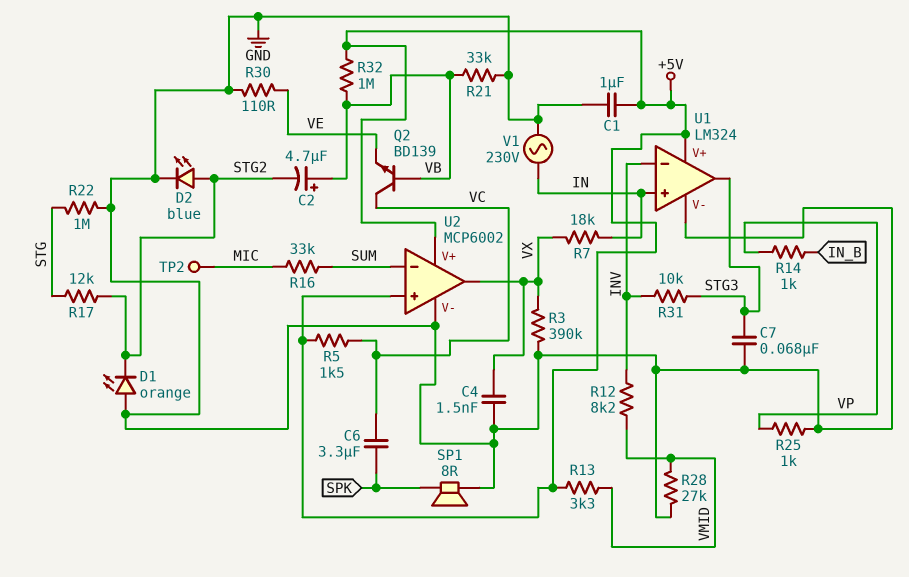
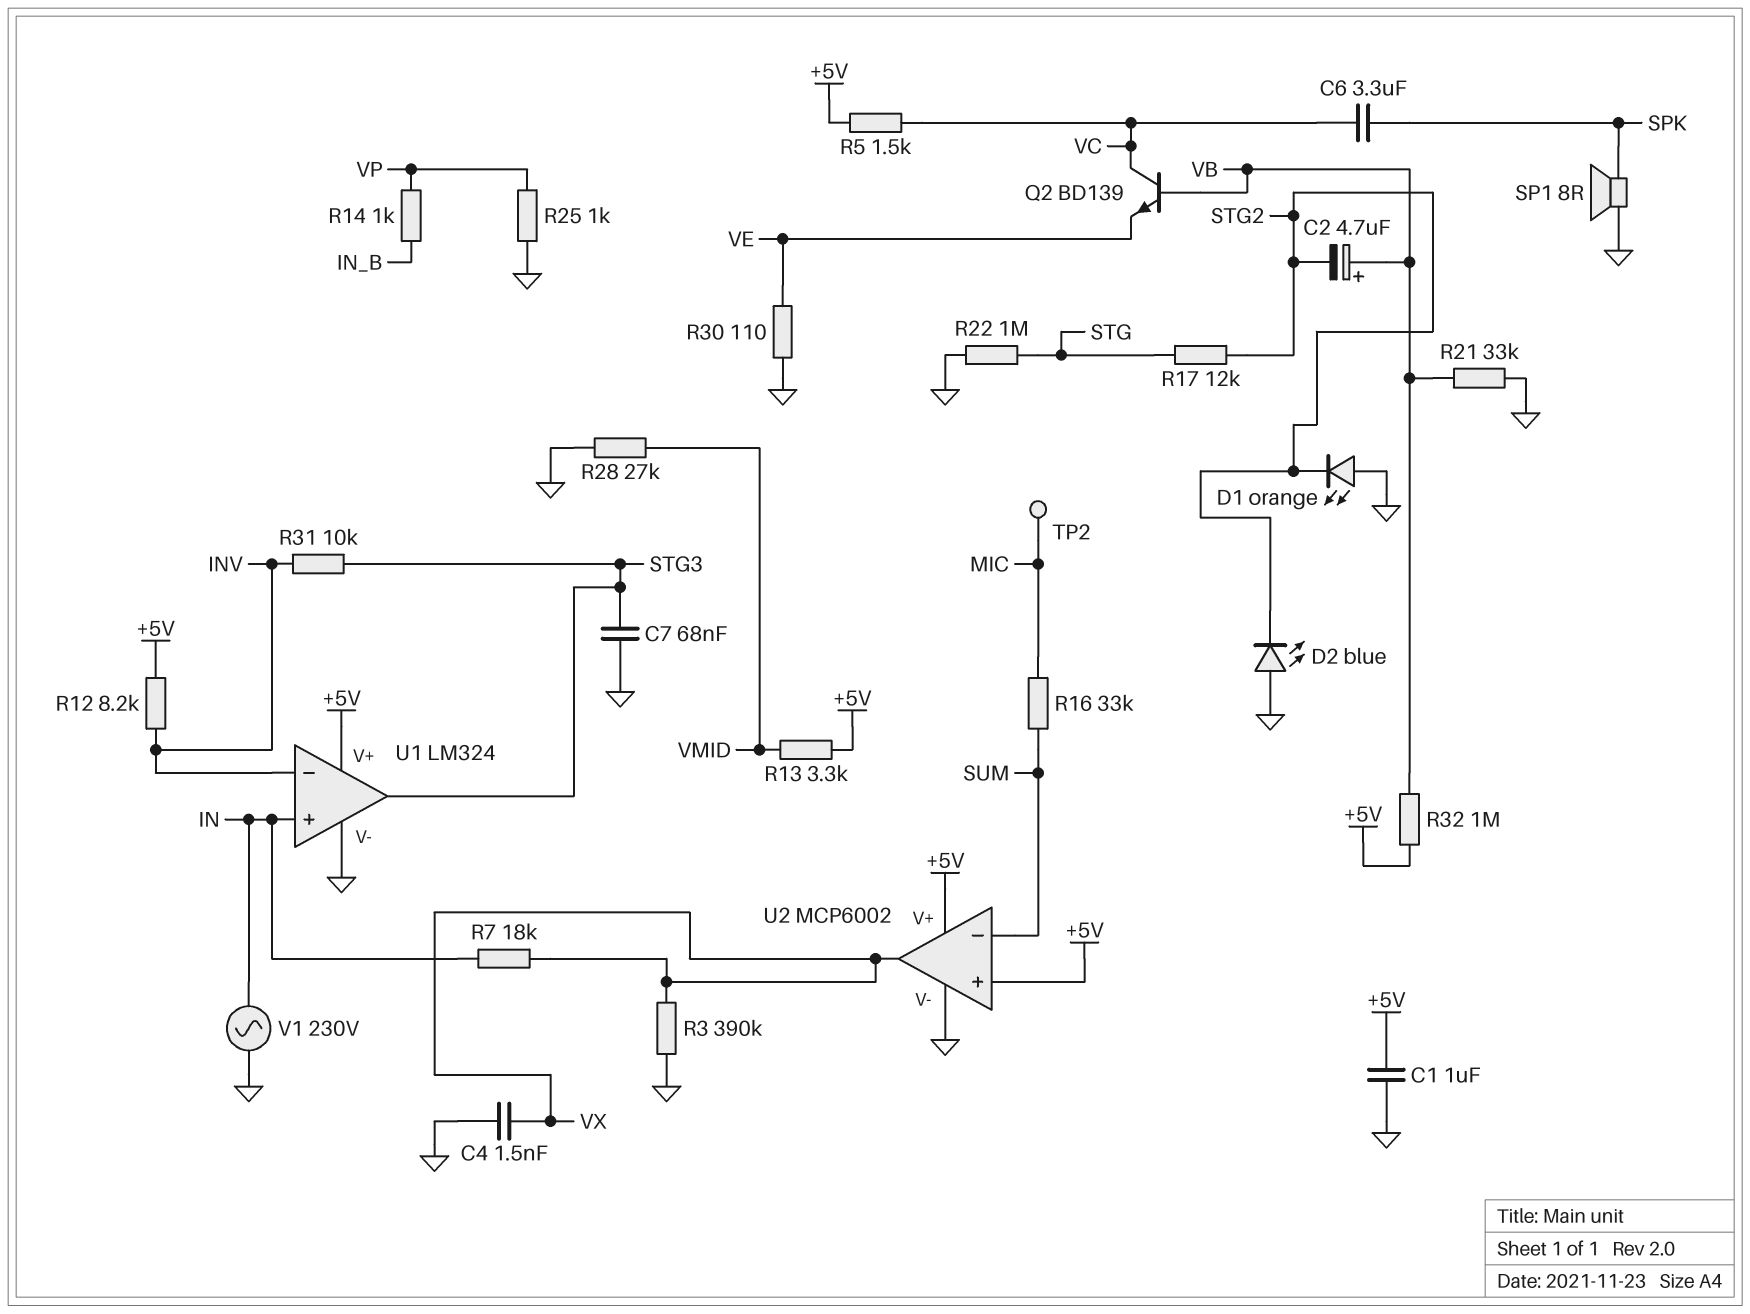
D2: LED blue (A STG2, K GND) -> LED blue (A GND, K STG2)
R12: 8.2k (INV, VMID) -> 8.2k (+5V, INV)

